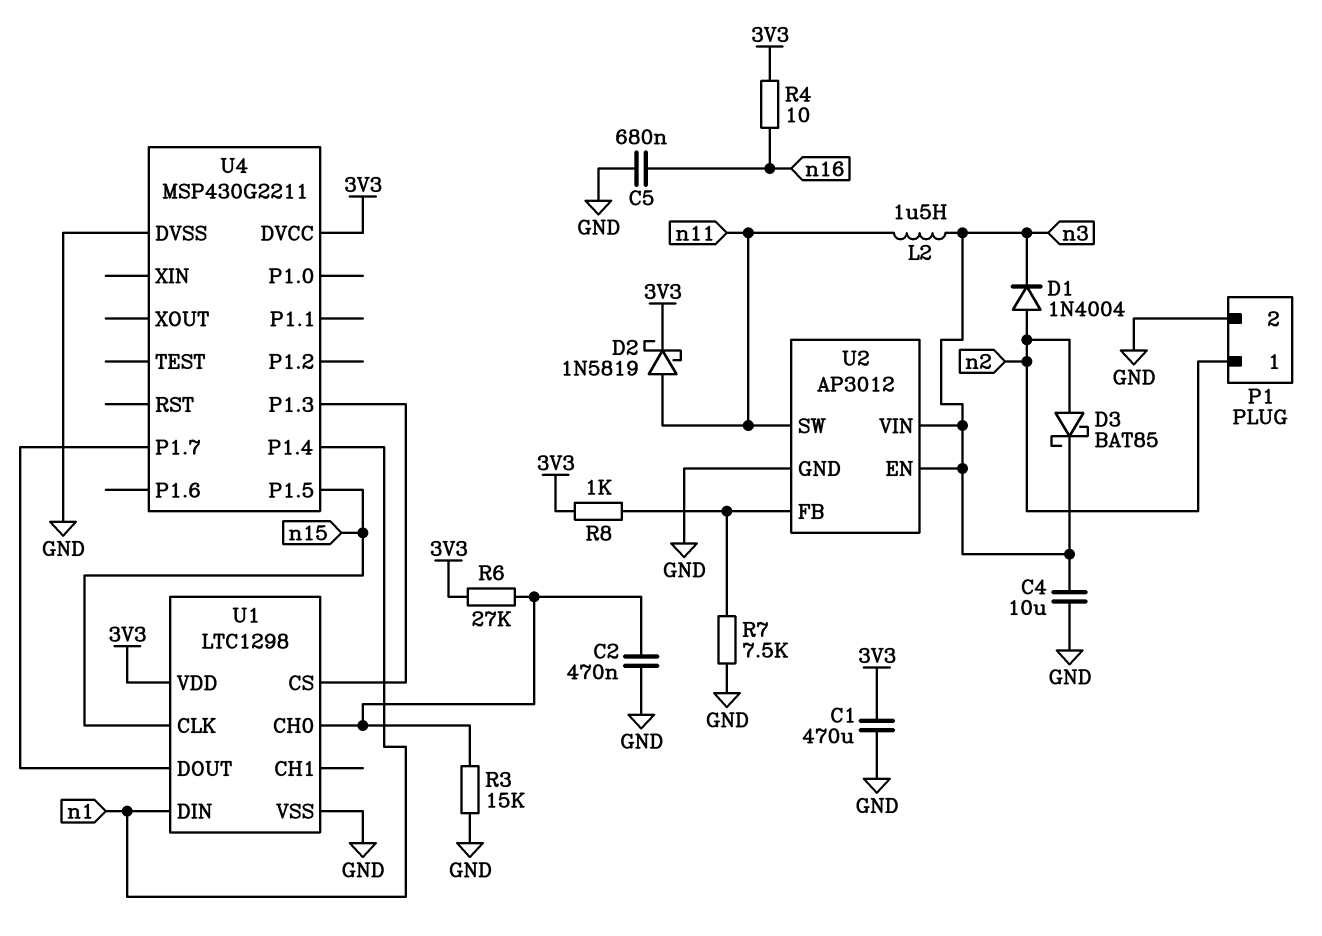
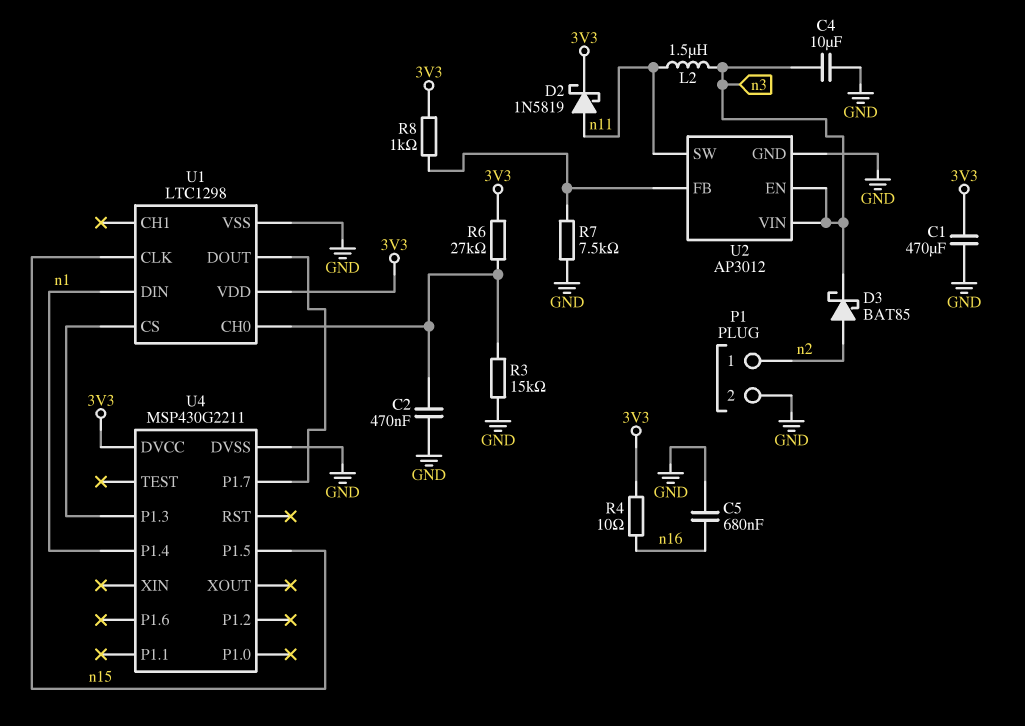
D1: diode 1N4004 (A n2, K n3) -> none

